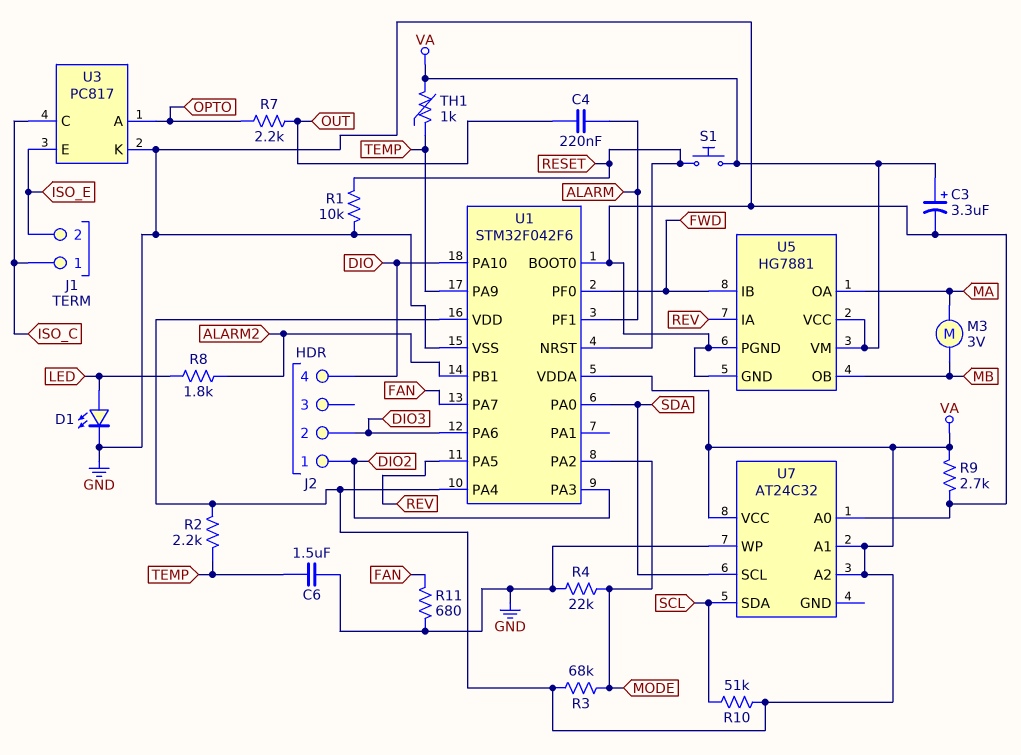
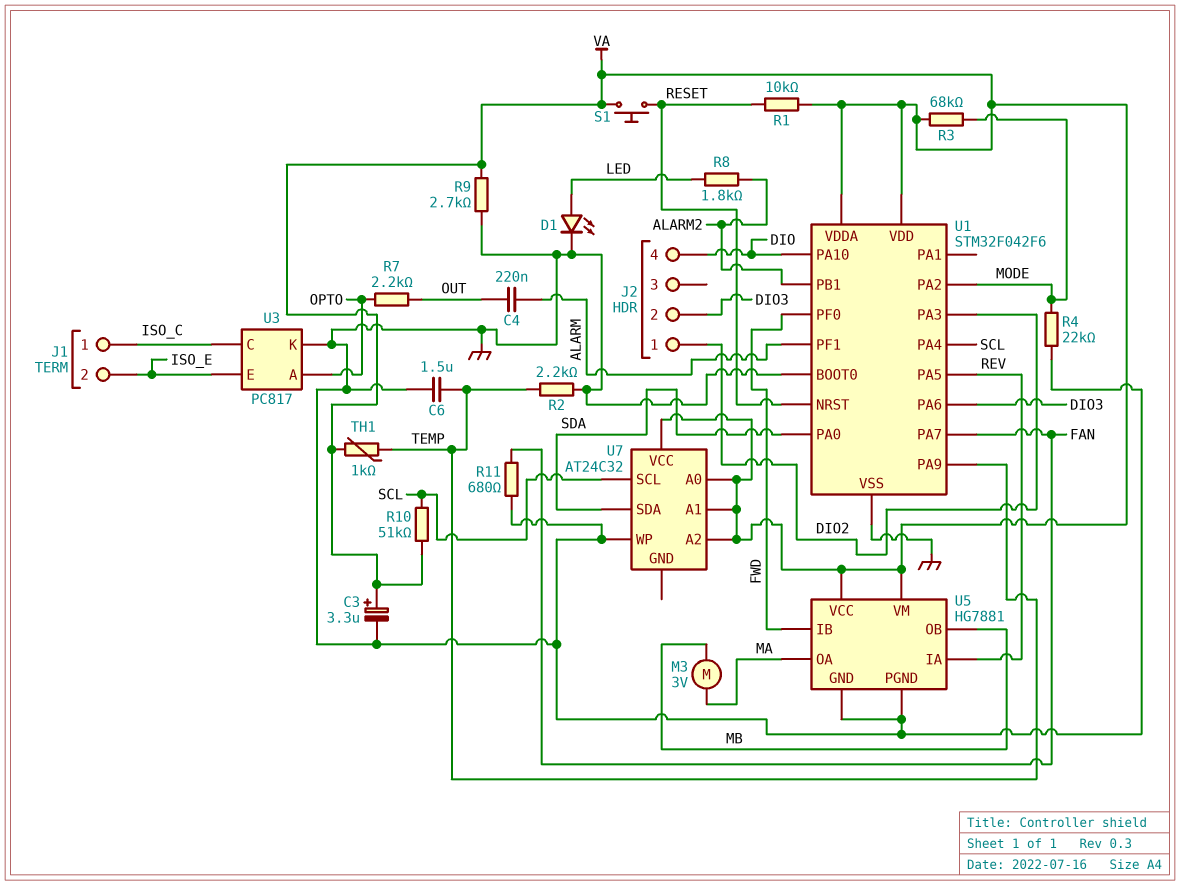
R1: 10k (GND, RESET) -> 10k (RESET, VA)
R2: 2.2k (TEMP, VA) -> 2.2k (GND, TEMP)
U1 pin PA4: VA -> SCL
U7 pin A0: GND -> VA
U7 pin SCL: SDA -> SCL
U7 pin SDA: SCL -> SDA

